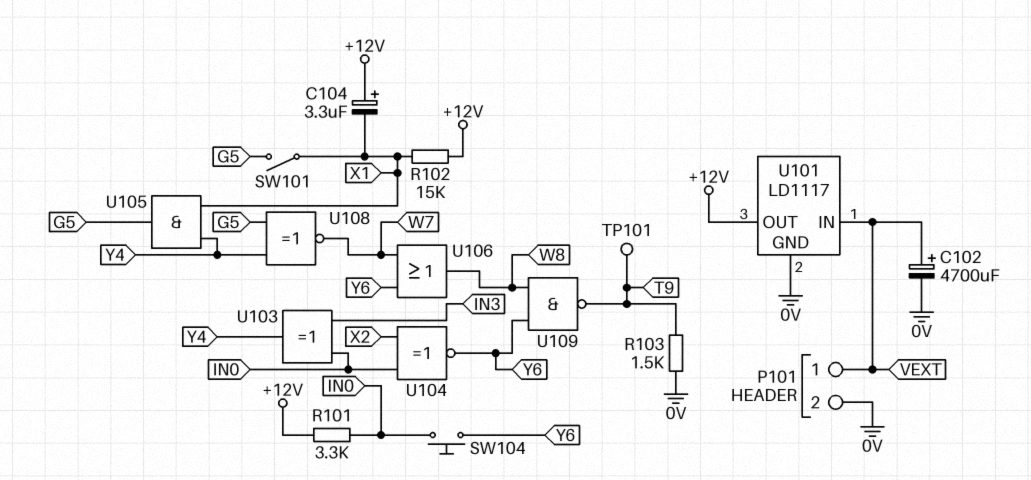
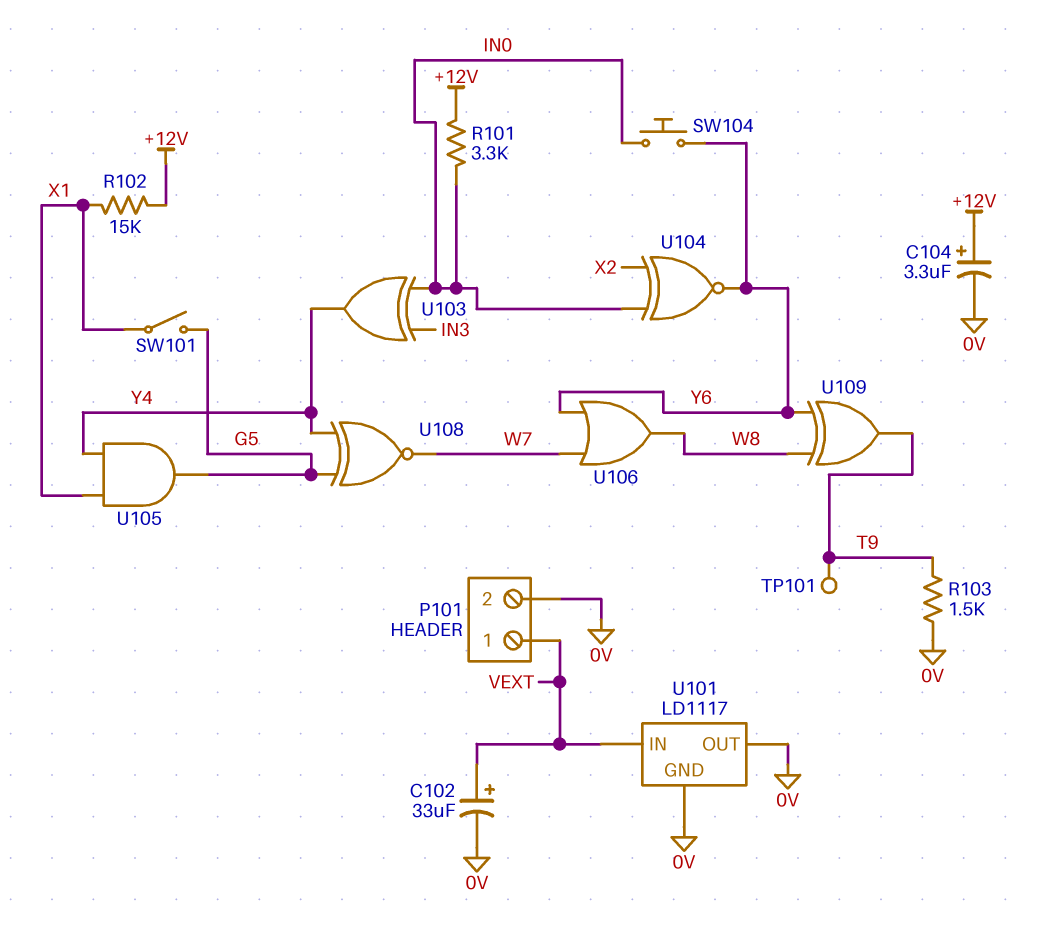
C102: 4700uF (plus VEXT, minus 0V) -> 33uF (plus VEXT, minus 0V)
C104: 3.3uF (plus +12V, minus X1) -> 3.3uF (plus +12V, minus 0V)
U101 pin OUT: +12V -> 0V
U109: NAND (in W8, in Y6, out T9) -> XOR (in W8, in Y6, out T9)

